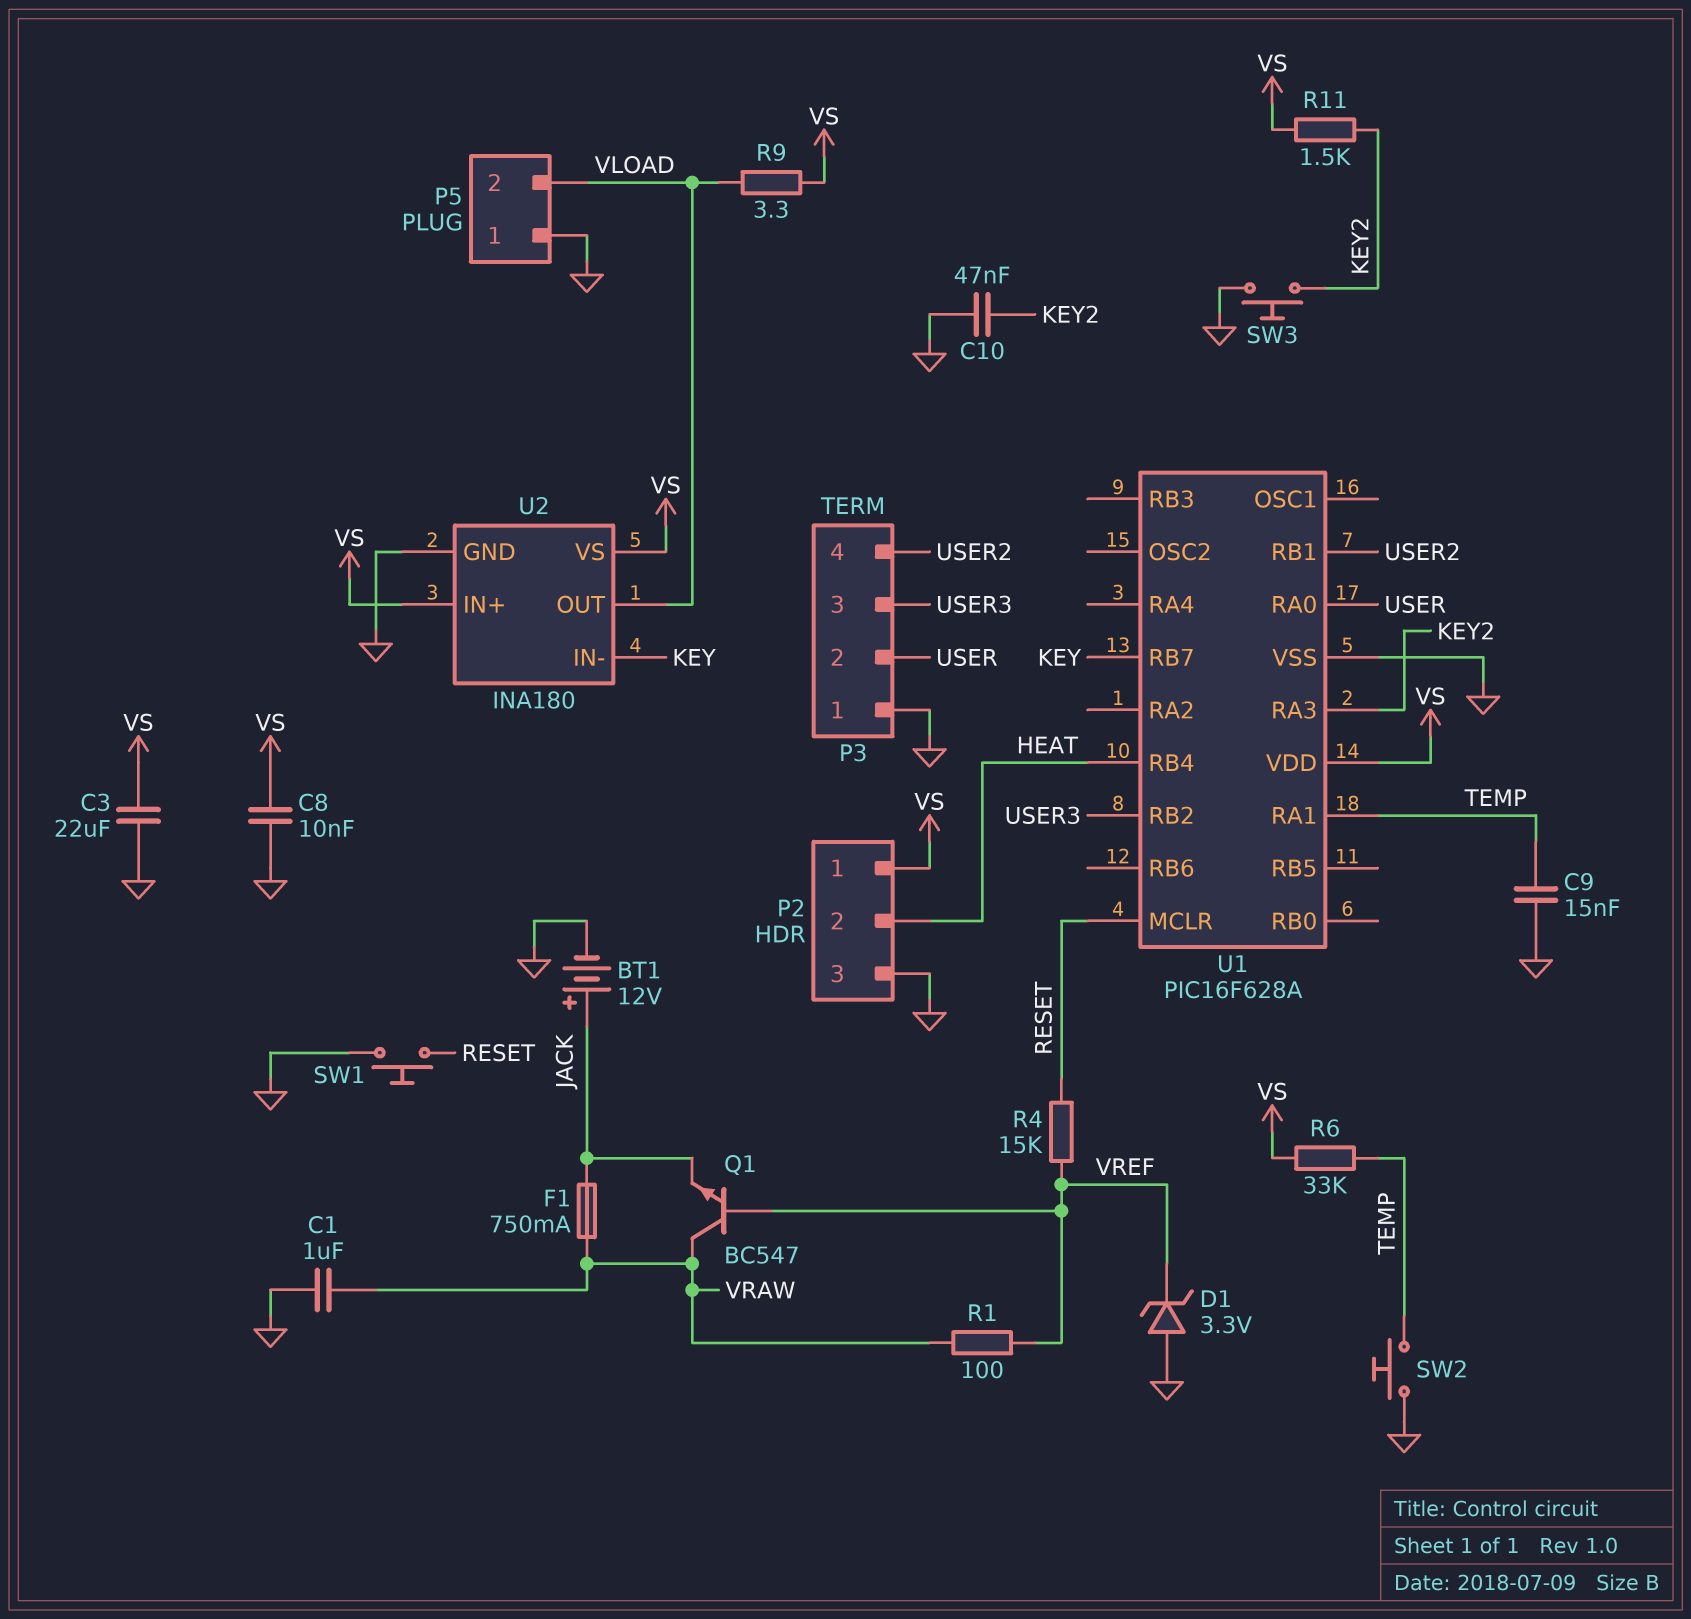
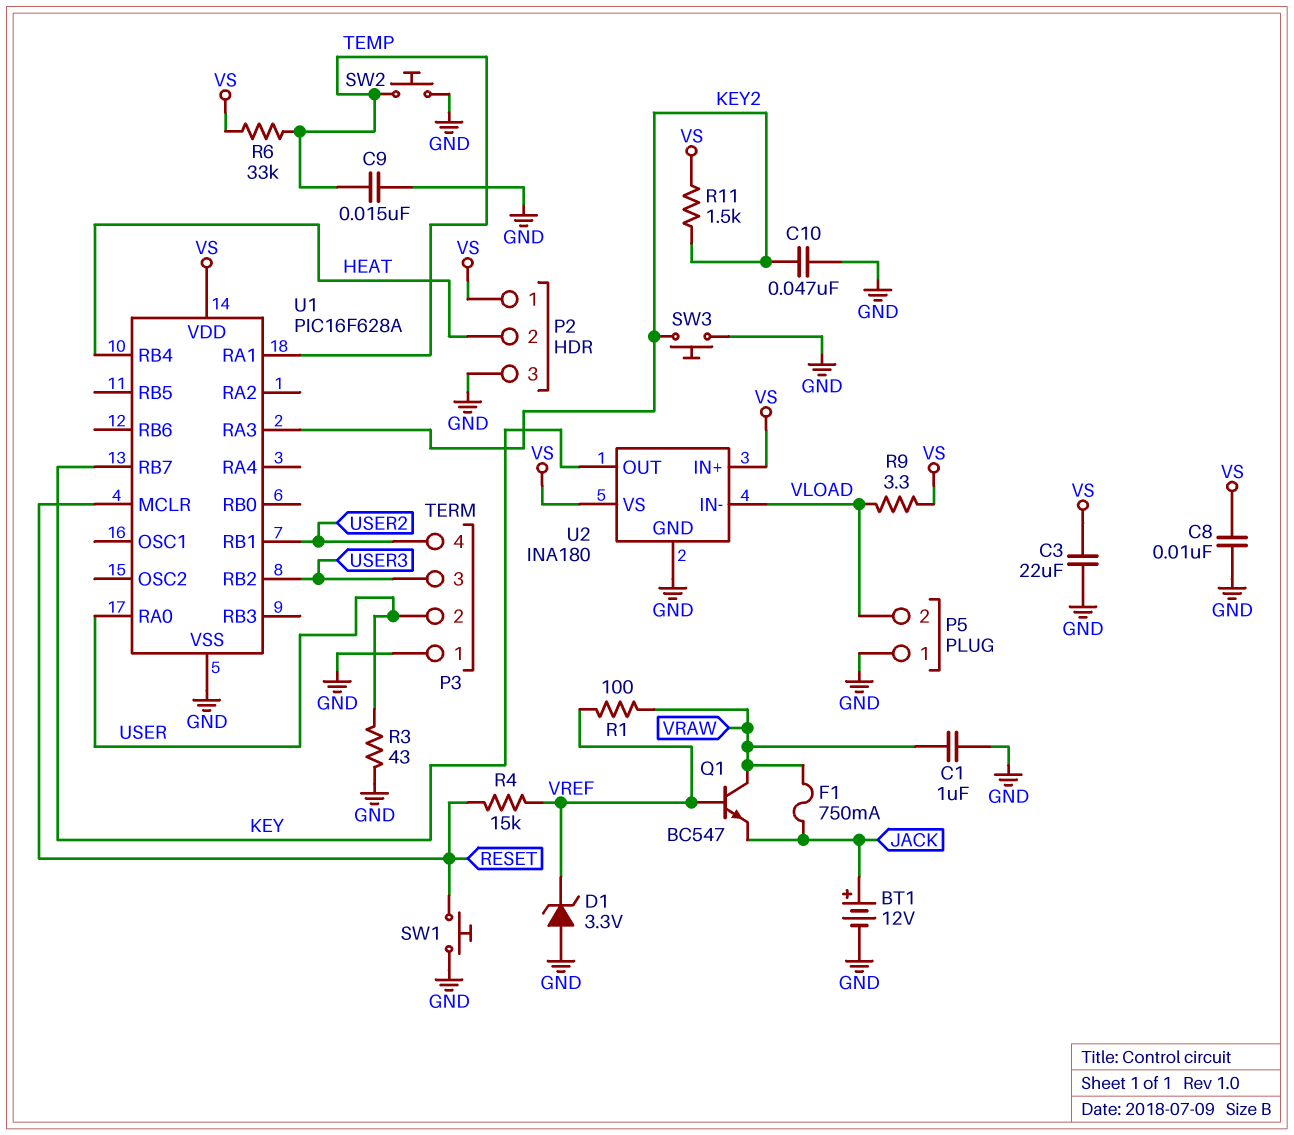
R3: none -> 43 (GND, USER)
U2 pin IN-: KEY -> VLOAD
U2 pin OUT: VLOAD -> KEY

